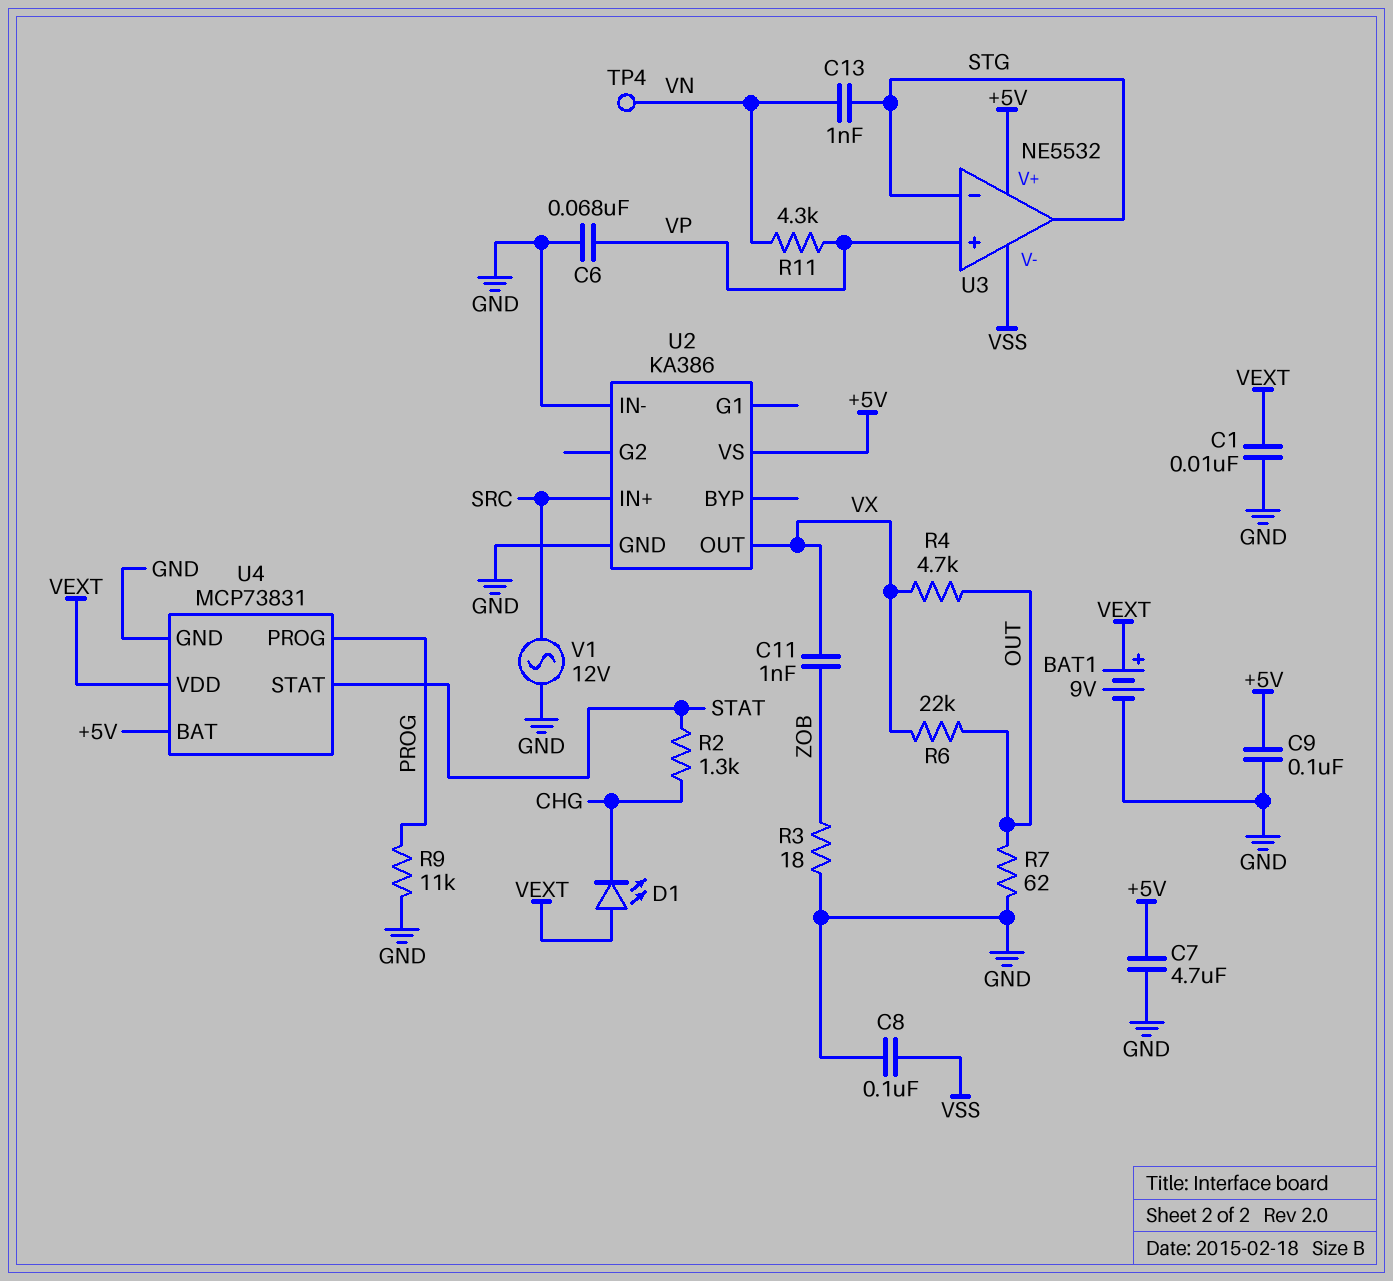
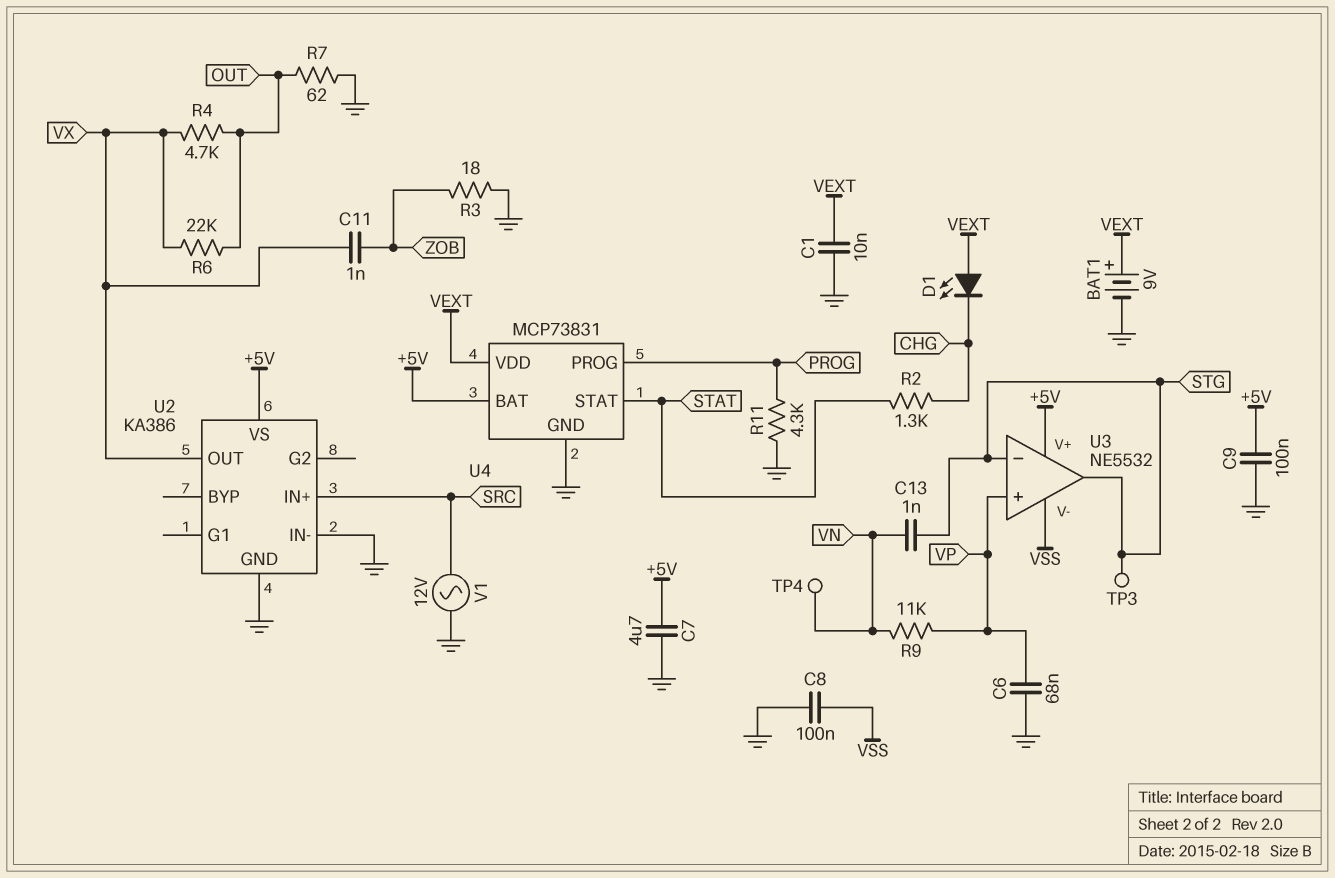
R9: 11k (GND, PROG) -> 11k (VN, VP)
R11: 4.3k (VN, VP) -> 4.3k (GND, PROG)
TP3: none -> test point (STG)

